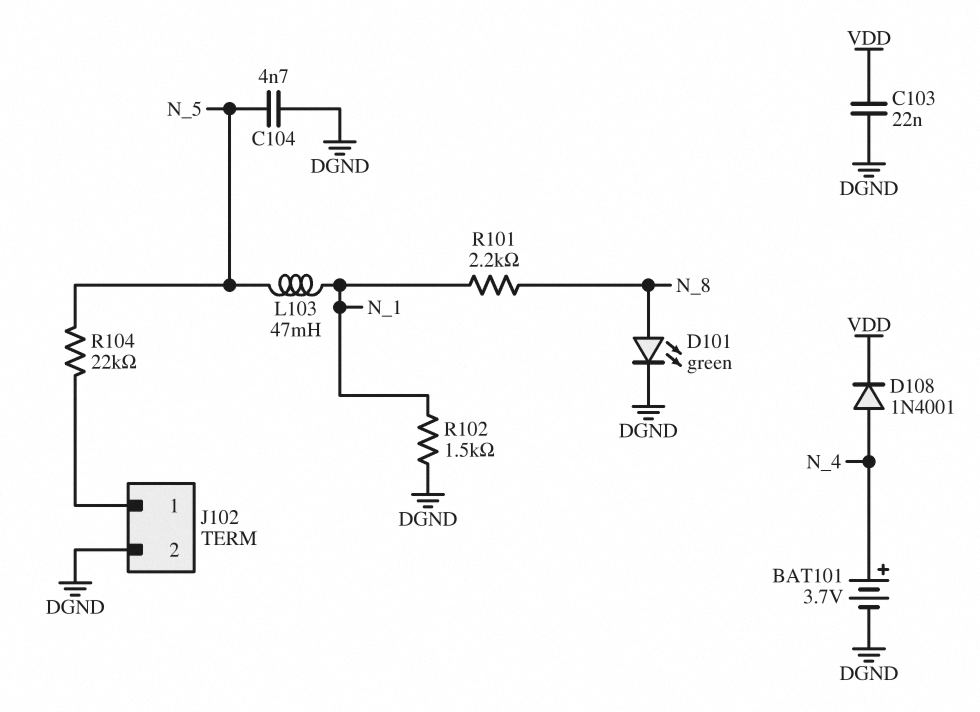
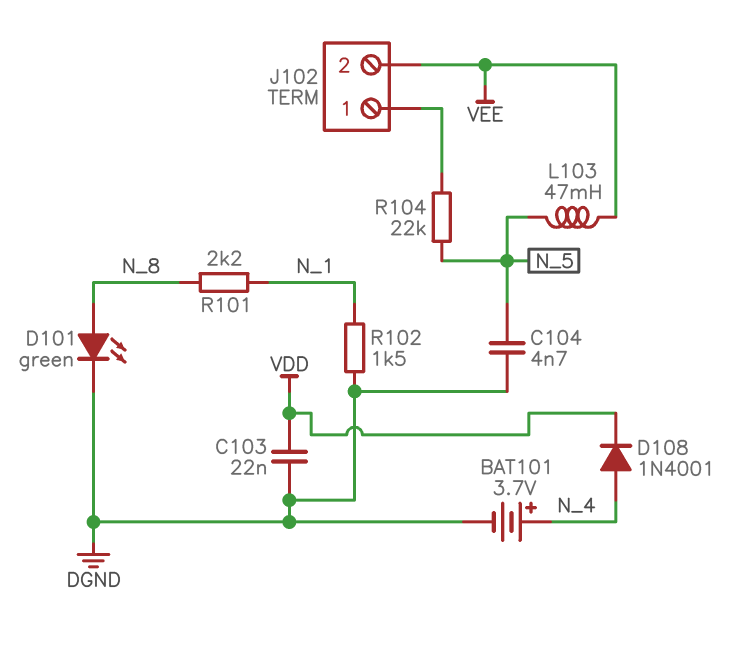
J102 pin 2: DGND -> VEE
L103: 47mH (N_1, N_5) -> 47mH (N_5, VEE)

